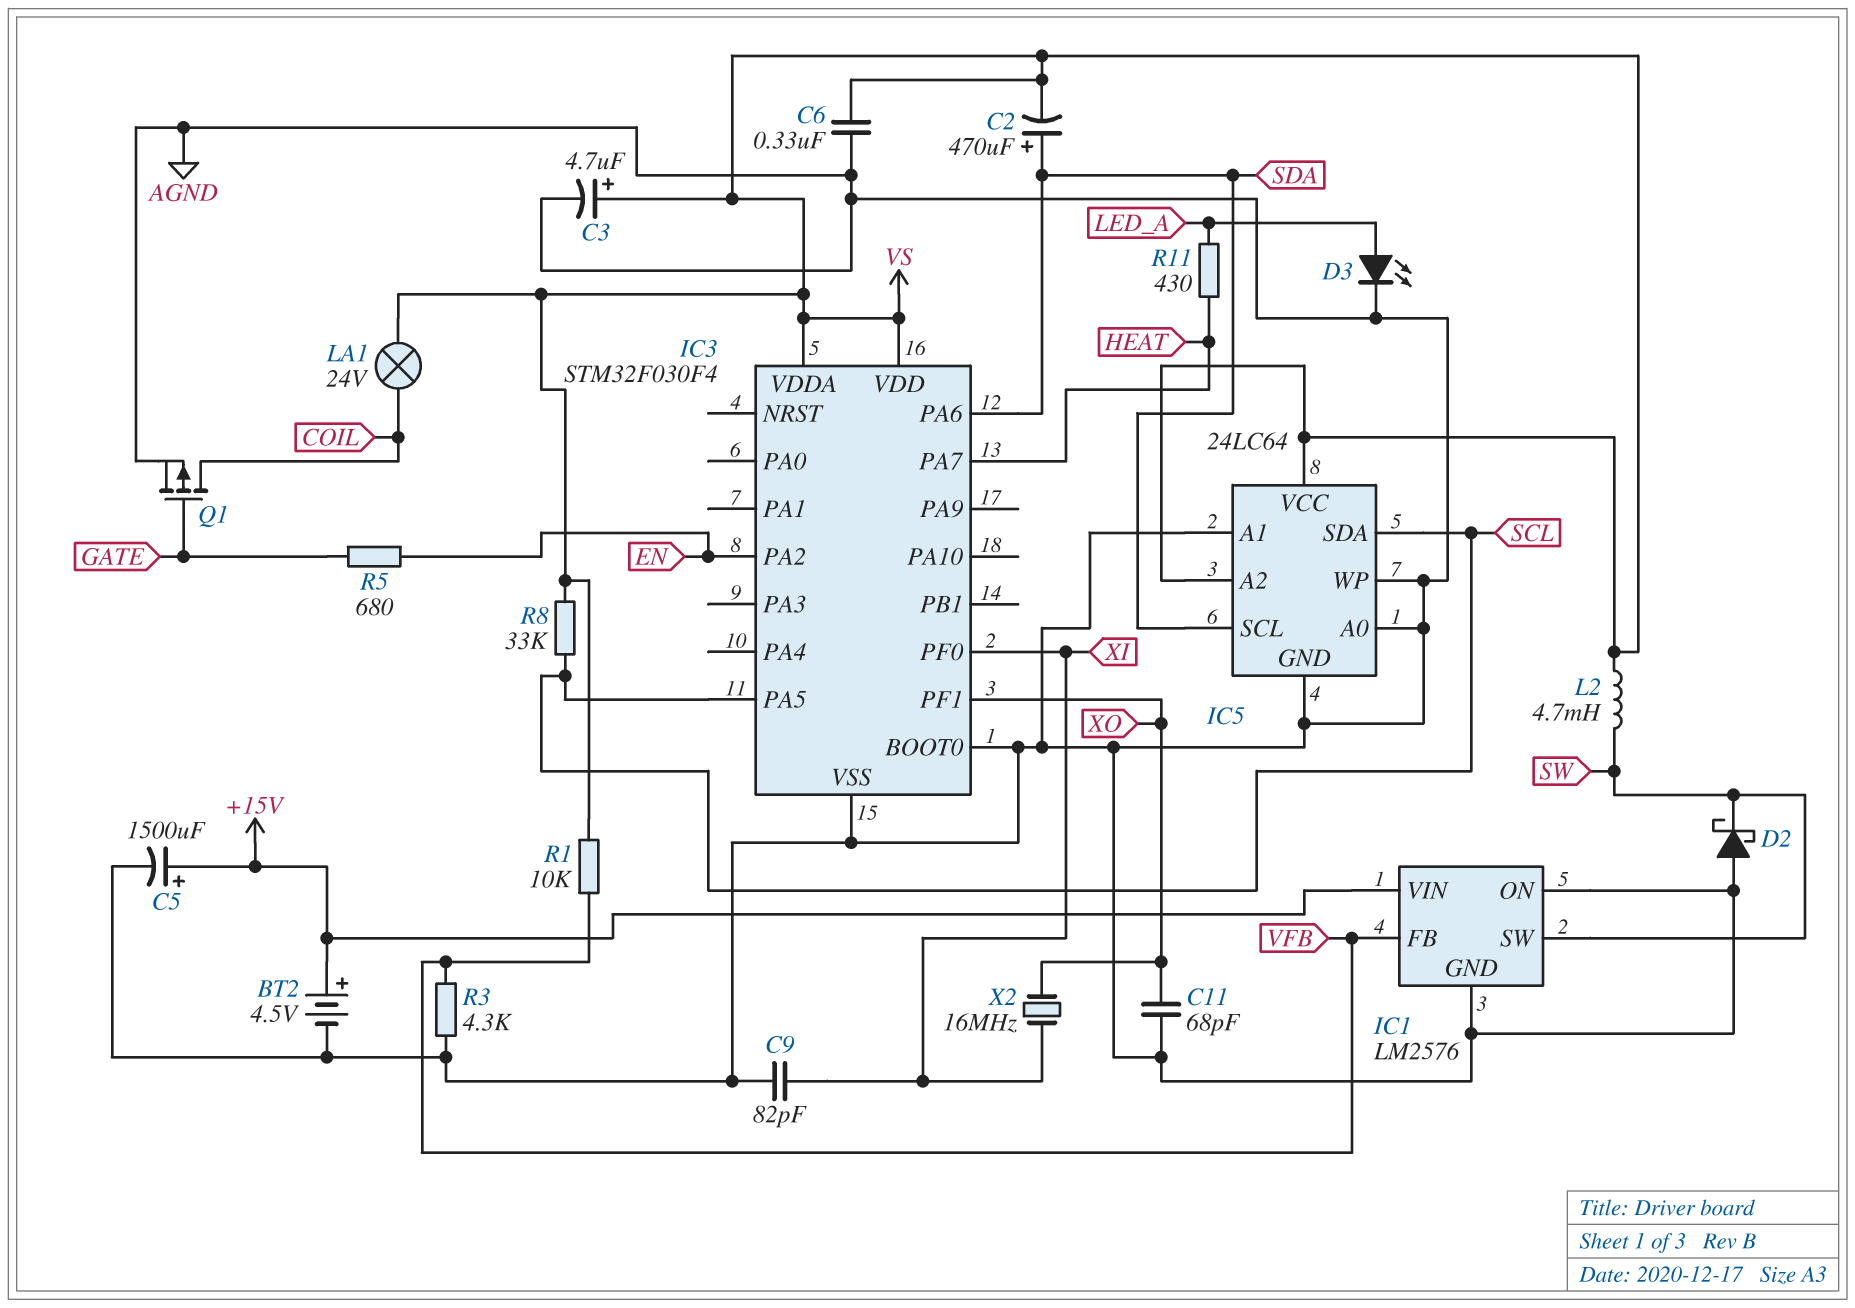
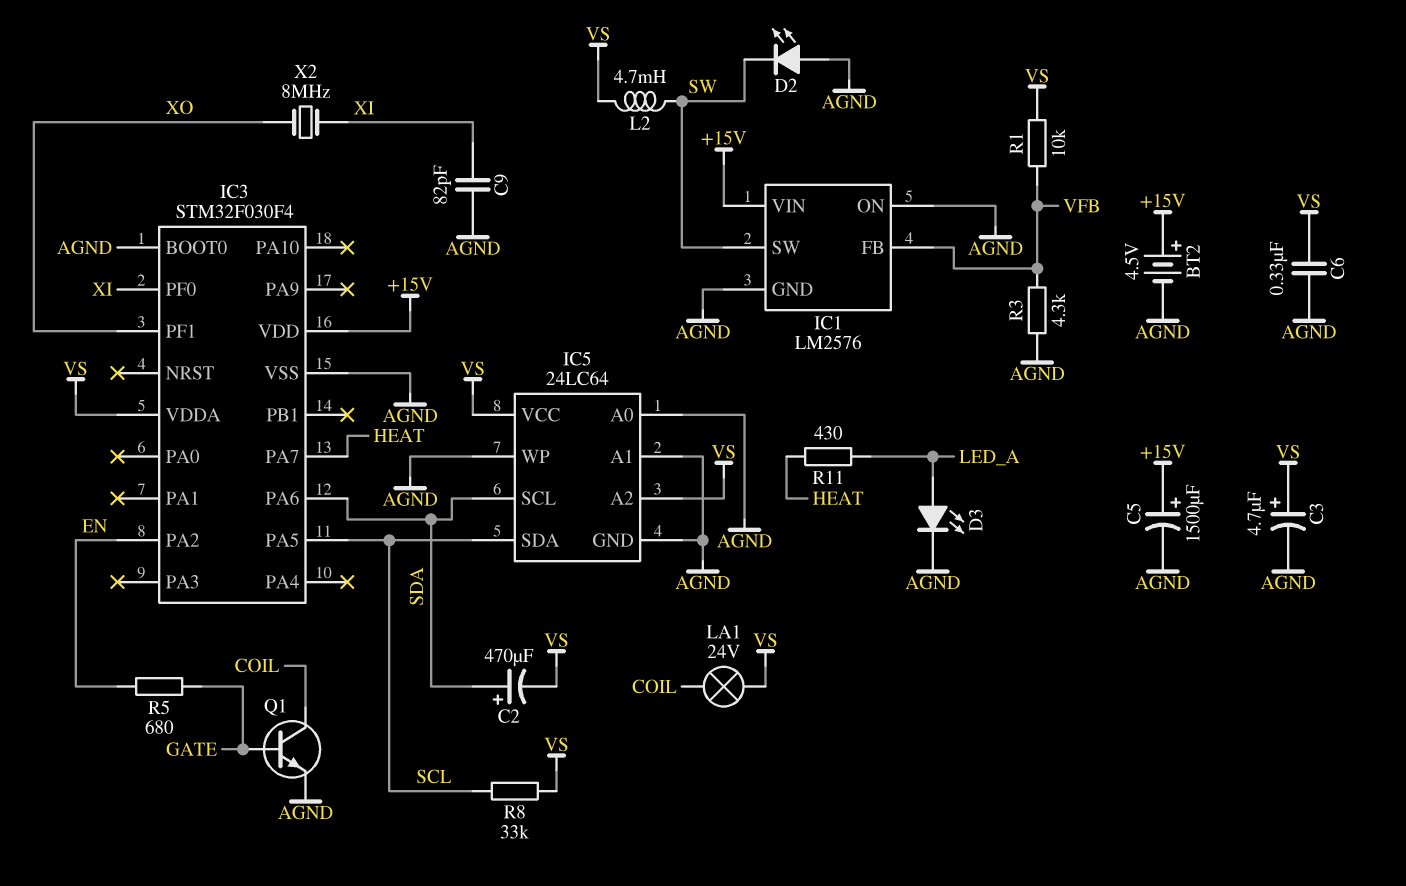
C11: 68pF (AGND, XO) -> none
D2: schottky (A AGND, K SW) -> LED (A AGND, K SW)
IC3 pin VDD: VS -> +15V
Q1: PMOS (G GATE, D COIL, S AGND) -> NPN (B GATE, C COIL, E AGND)
X2: 16MHz (XI, XO) -> 8MHz (XI, XO)

